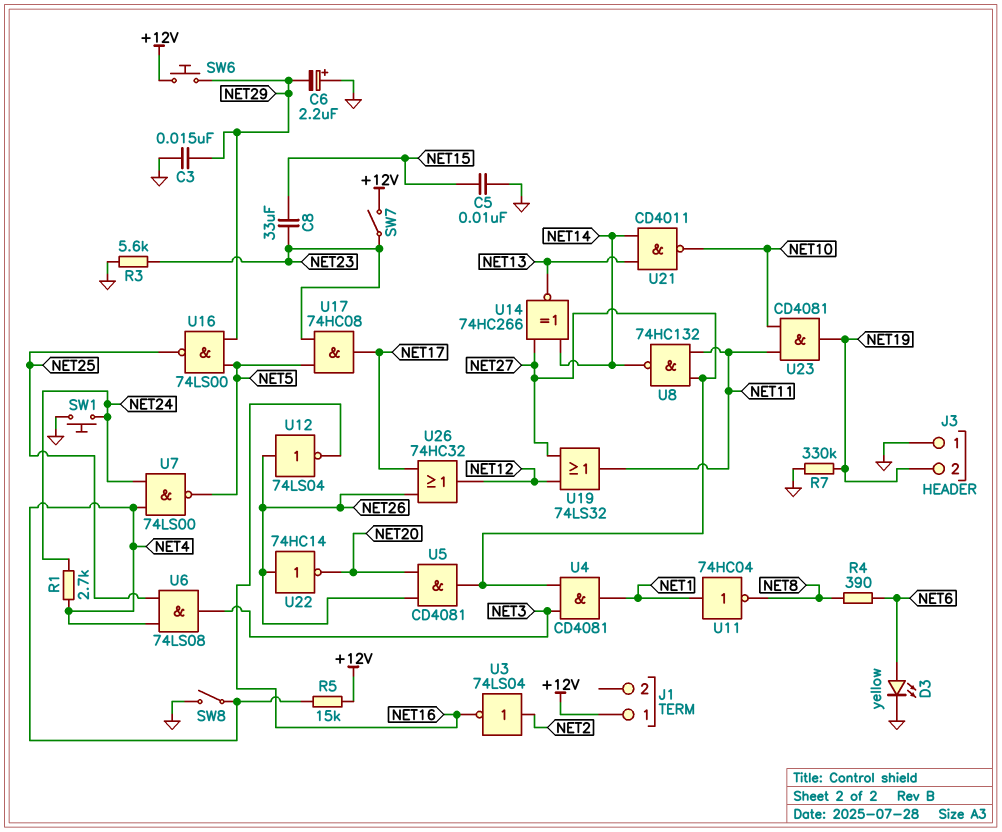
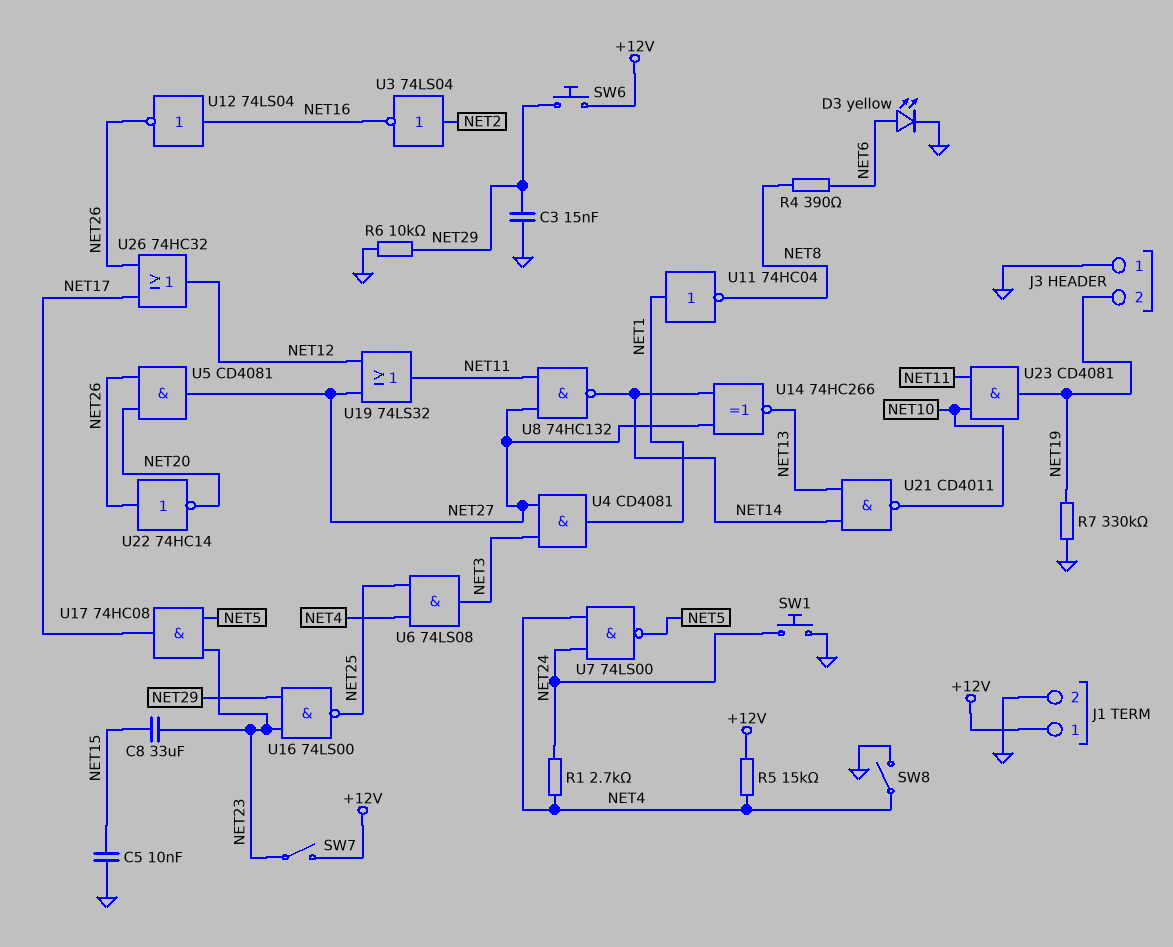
C6: 2.2uF (plus GND, minus NET29) -> none
J1 pin 2: none -> GND
R3: 5.6k (GND, NET23) -> none
R6: none -> 10k (GND, NET29)
U12: NOT 74LS04 (in NET26, out NET16) -> NOT 74LS04 (in NET16, out NET26)
U16: NAND 74LS00 (in NET5, in NET29, out NET25) -> NAND 74LS00 (in NET23, in NET29, out NET25)

